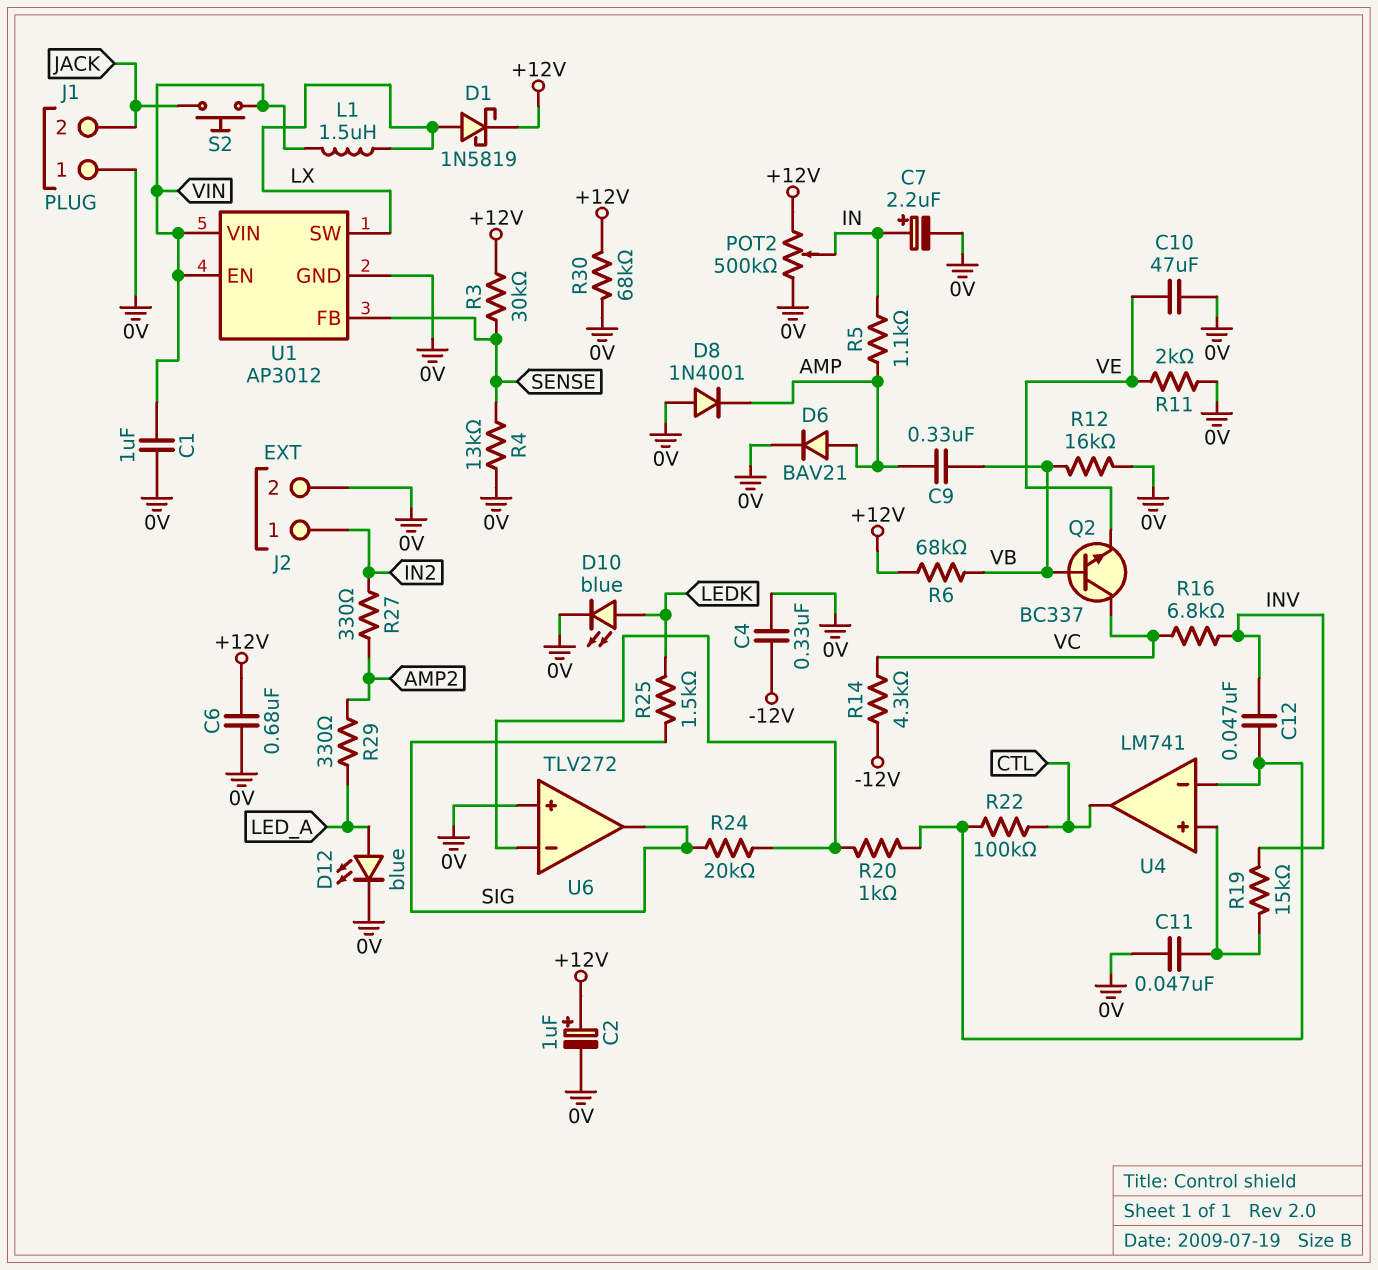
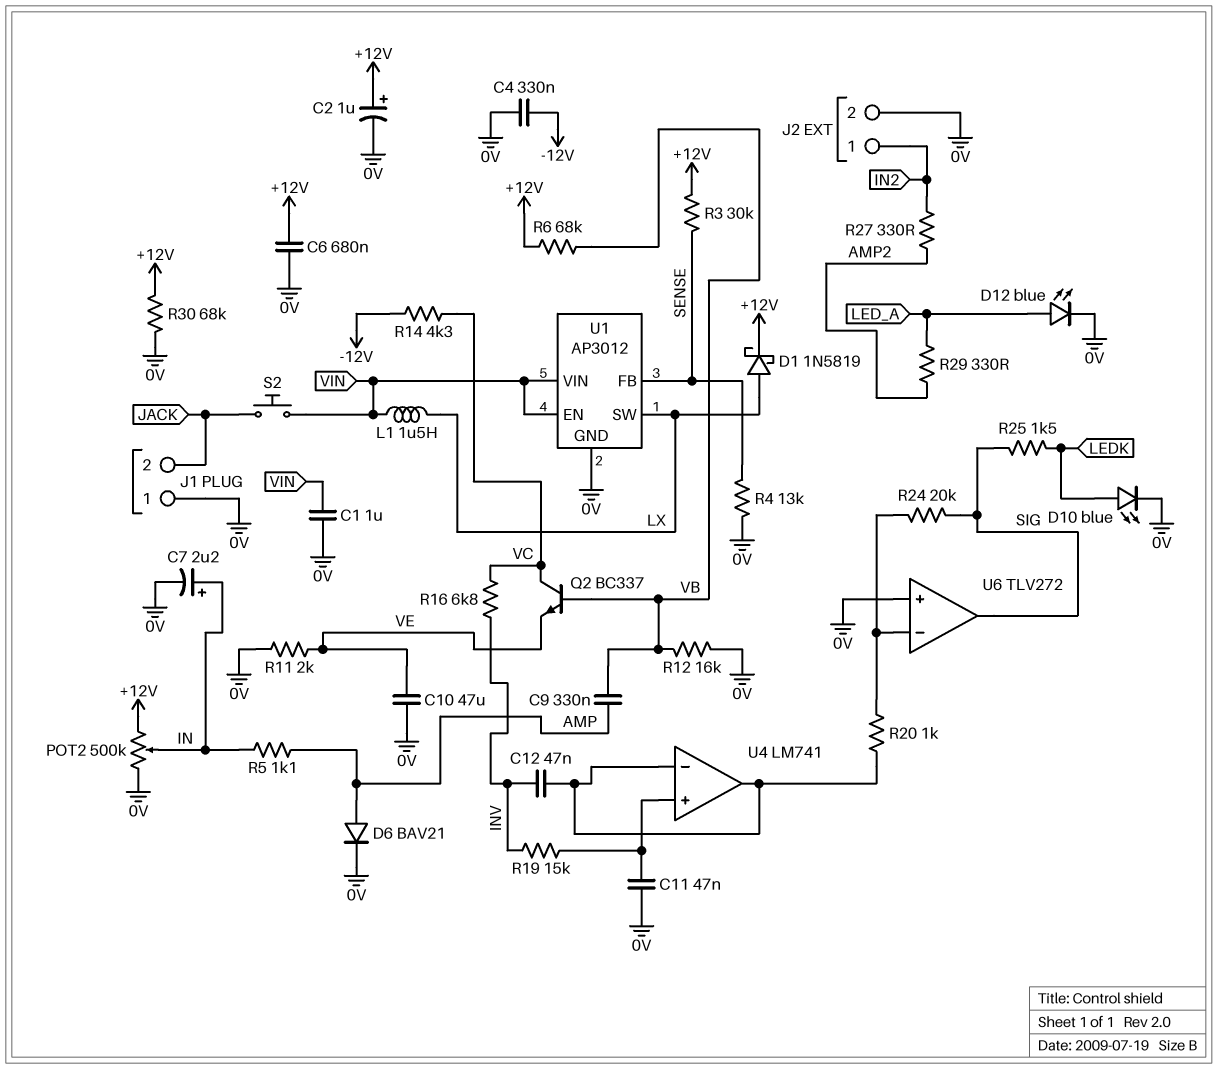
D8: diode 1N4001 (A 0V, K AMP) -> none
R22: 100k (CTL, U4/in-) -> none
U4 pin out: CTL -> U4/in-

